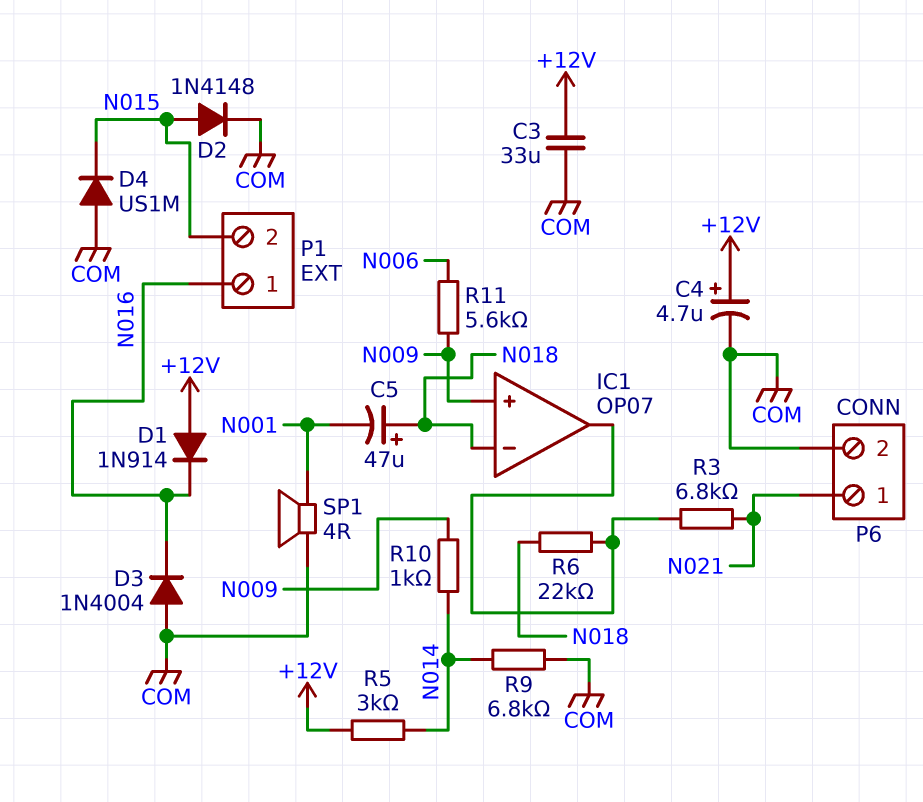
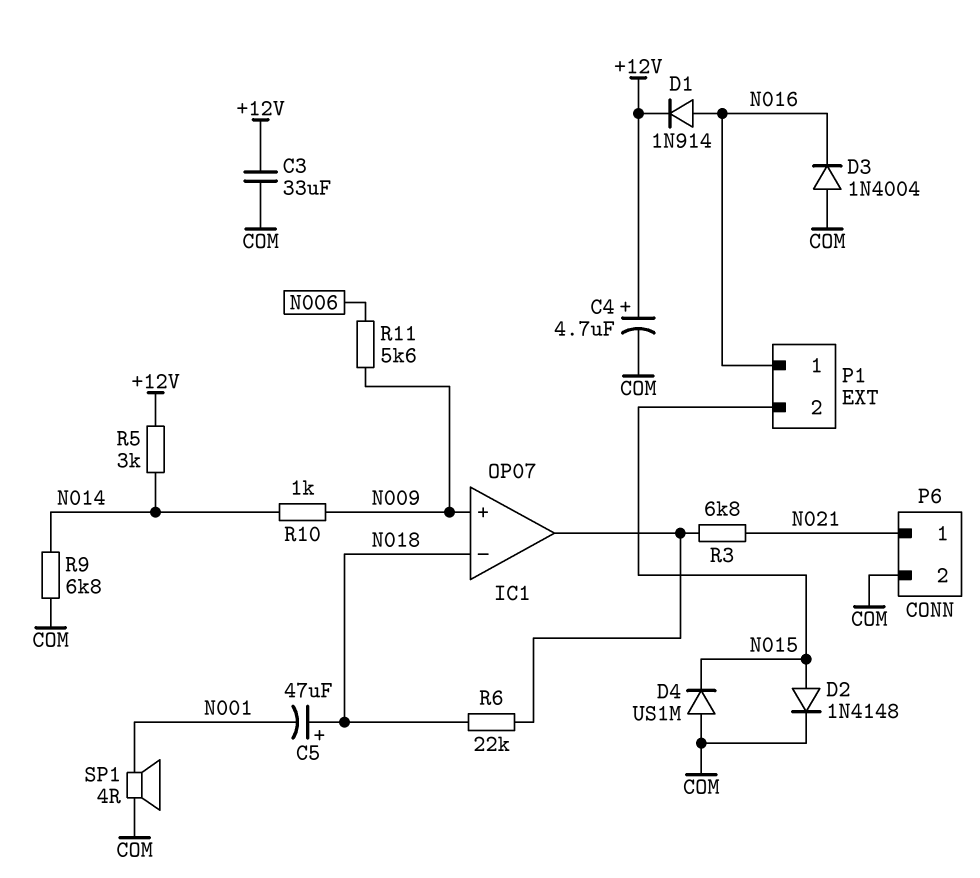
D1: diode 1N914 (A +12V, K N016) -> diode 1N914 (A N016, K +12V)

